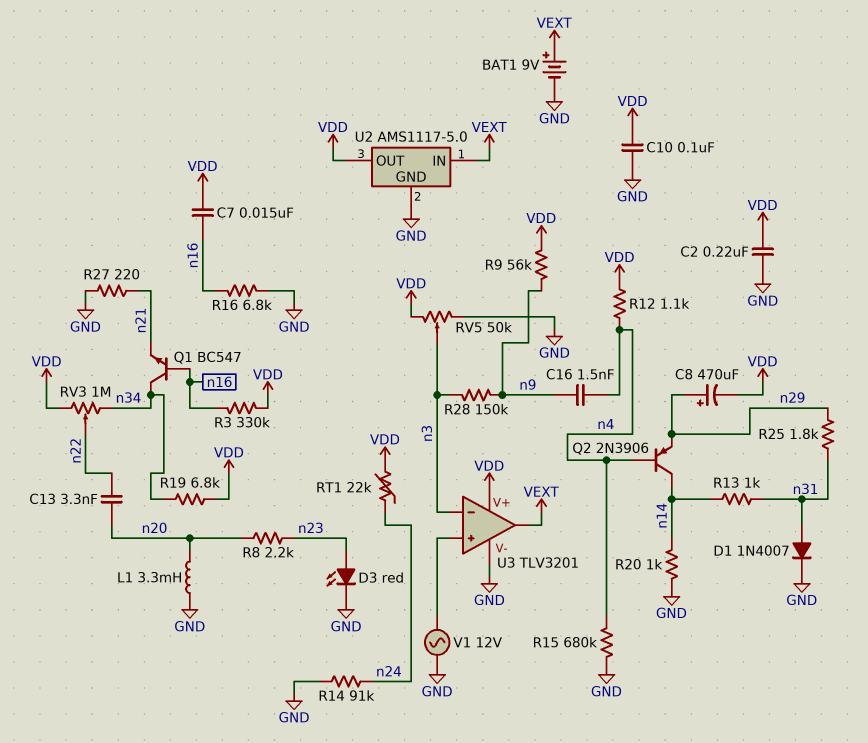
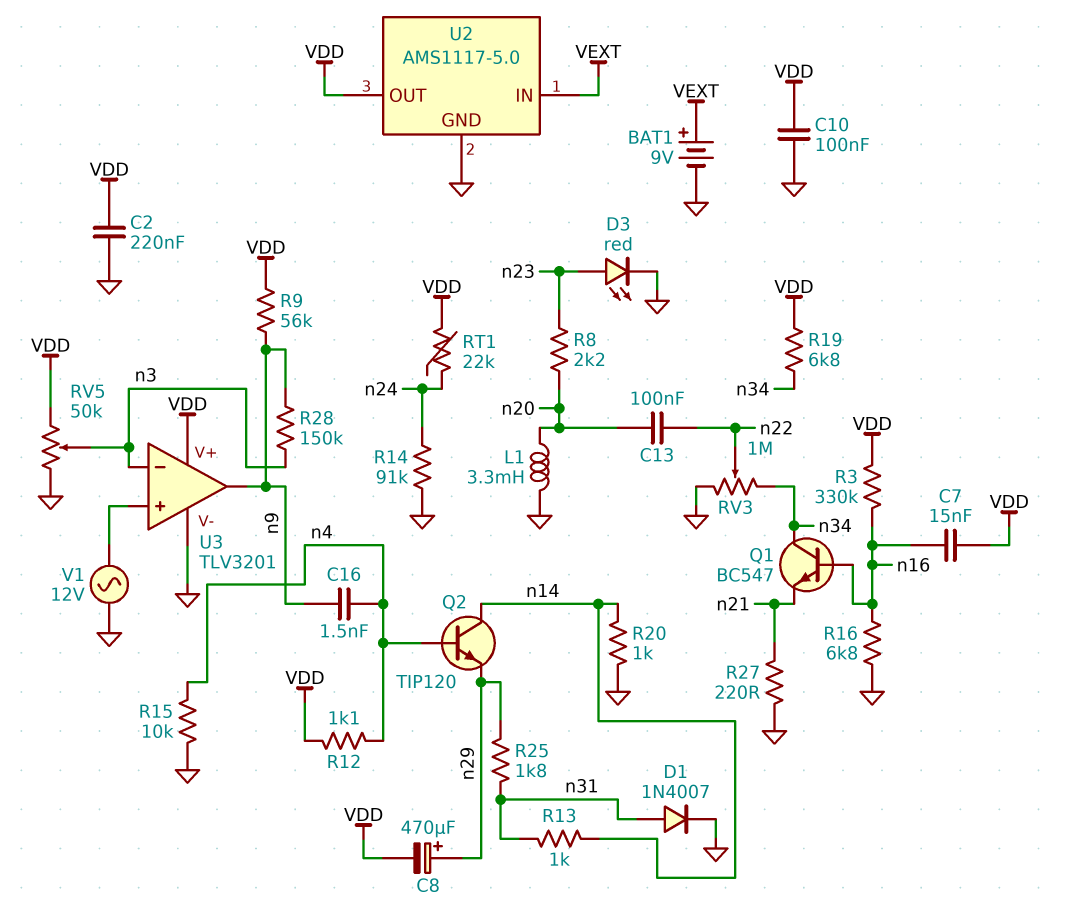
C13: 3.3nF (n20, n22) -> 100nF (n20, n22)
Q2: PNP 2N3906 (B n4, C n14, E n29) -> NPN TIP120 (B n4, C n14, E n29)
R15: 680k (GND, n4) -> 10k (GND, n4)
RV3: 1M (VDD, n34, wiper n22) -> 1M (GND, n34, wiper n22)
U3 pin out: VEXT -> n9

